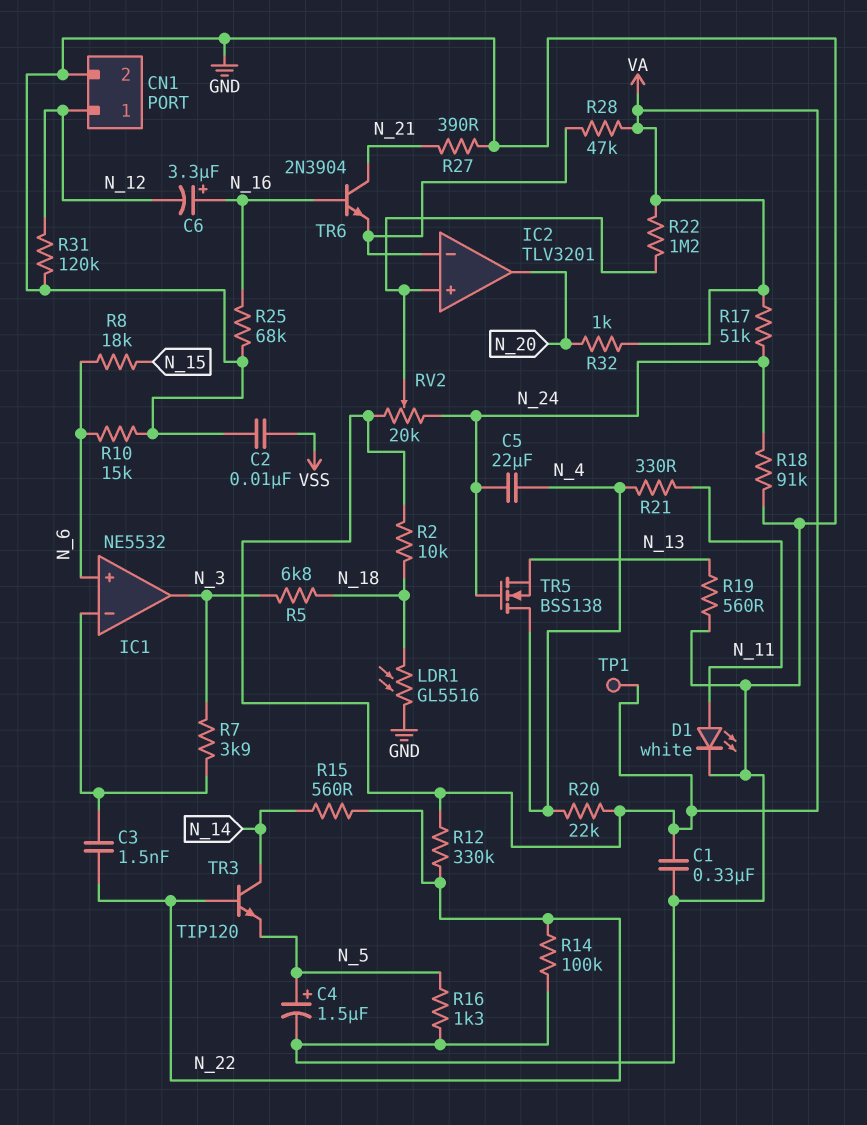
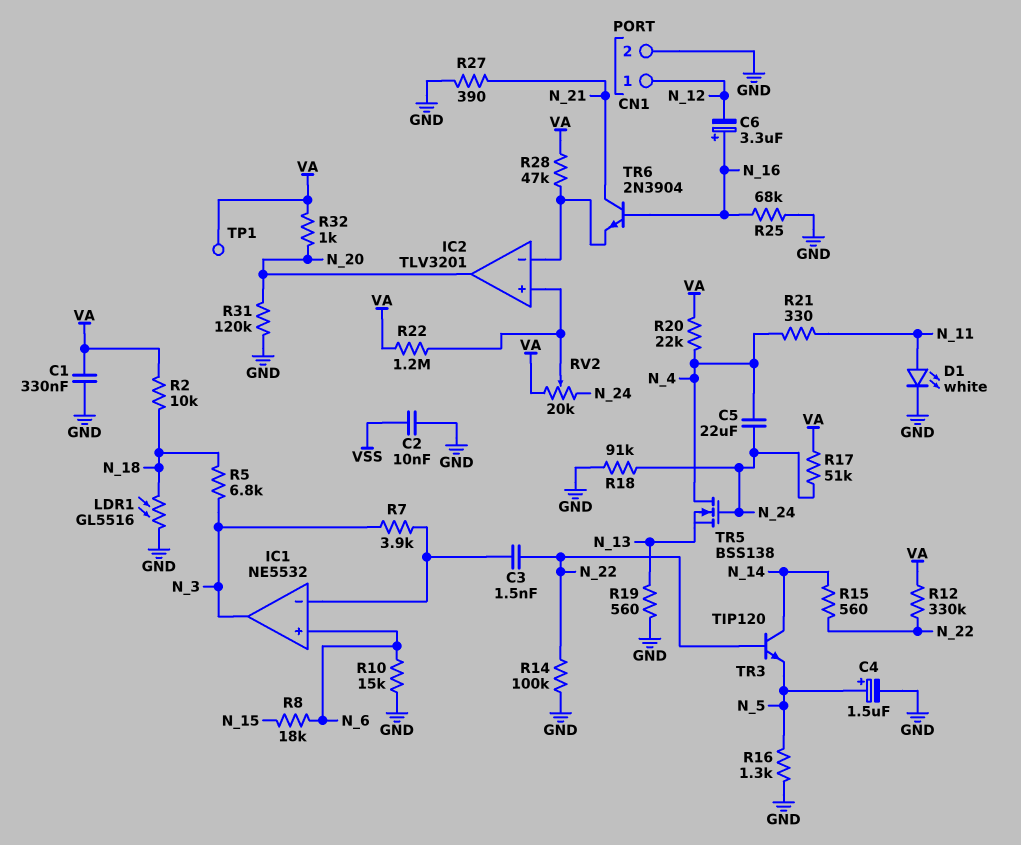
R31: 120k (GND, N_12) -> 120k (GND, N_20)

